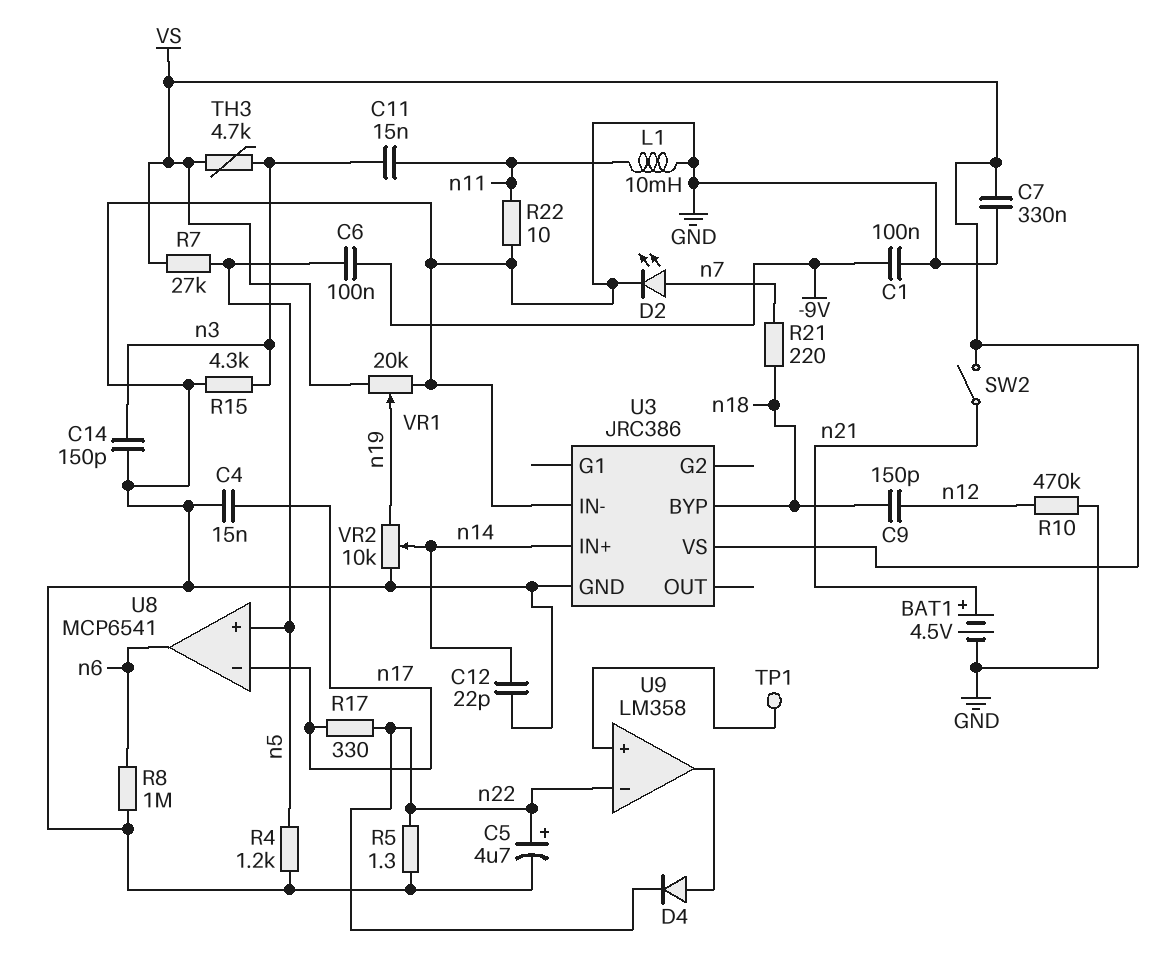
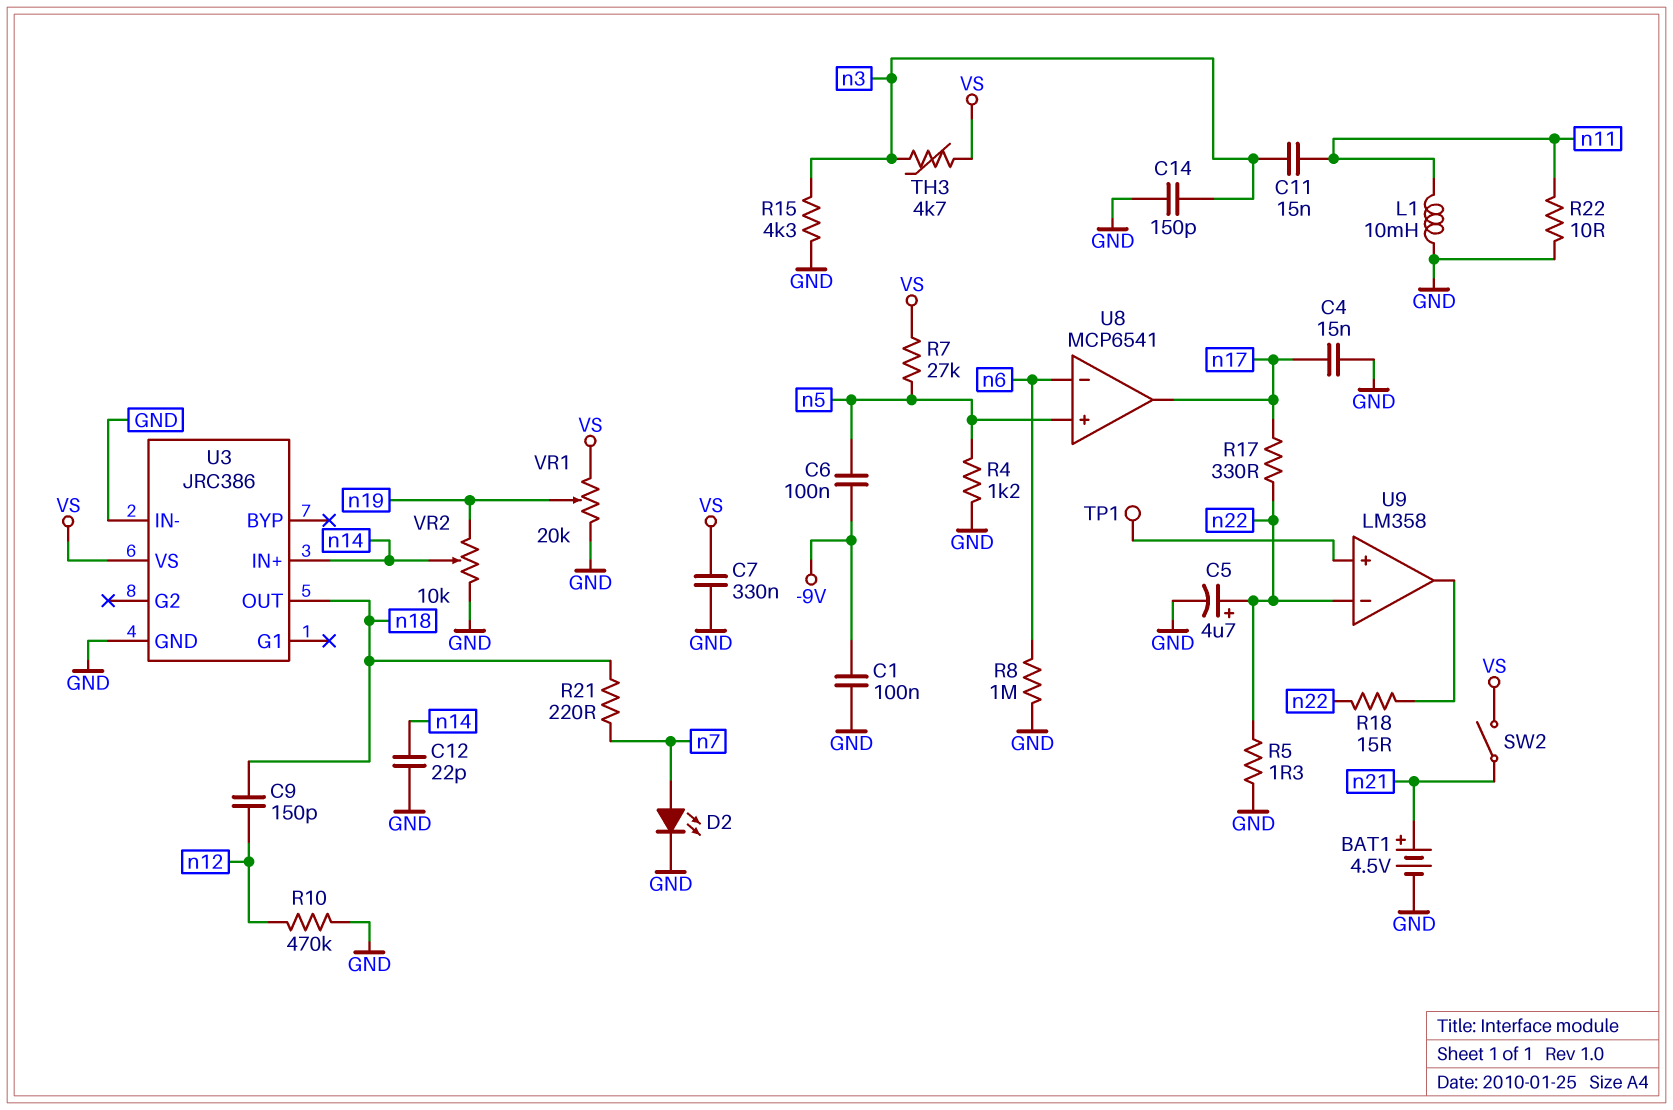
D4: diode (A U9/out, K n22) -> none
R18: none -> 15 (U9/out, n22)
U3 pin BYP: n18 -> none
U3 pin OUT: none -> n18
U8 pin in-: n17 -> n6
U8 pin out: n6 -> n17

